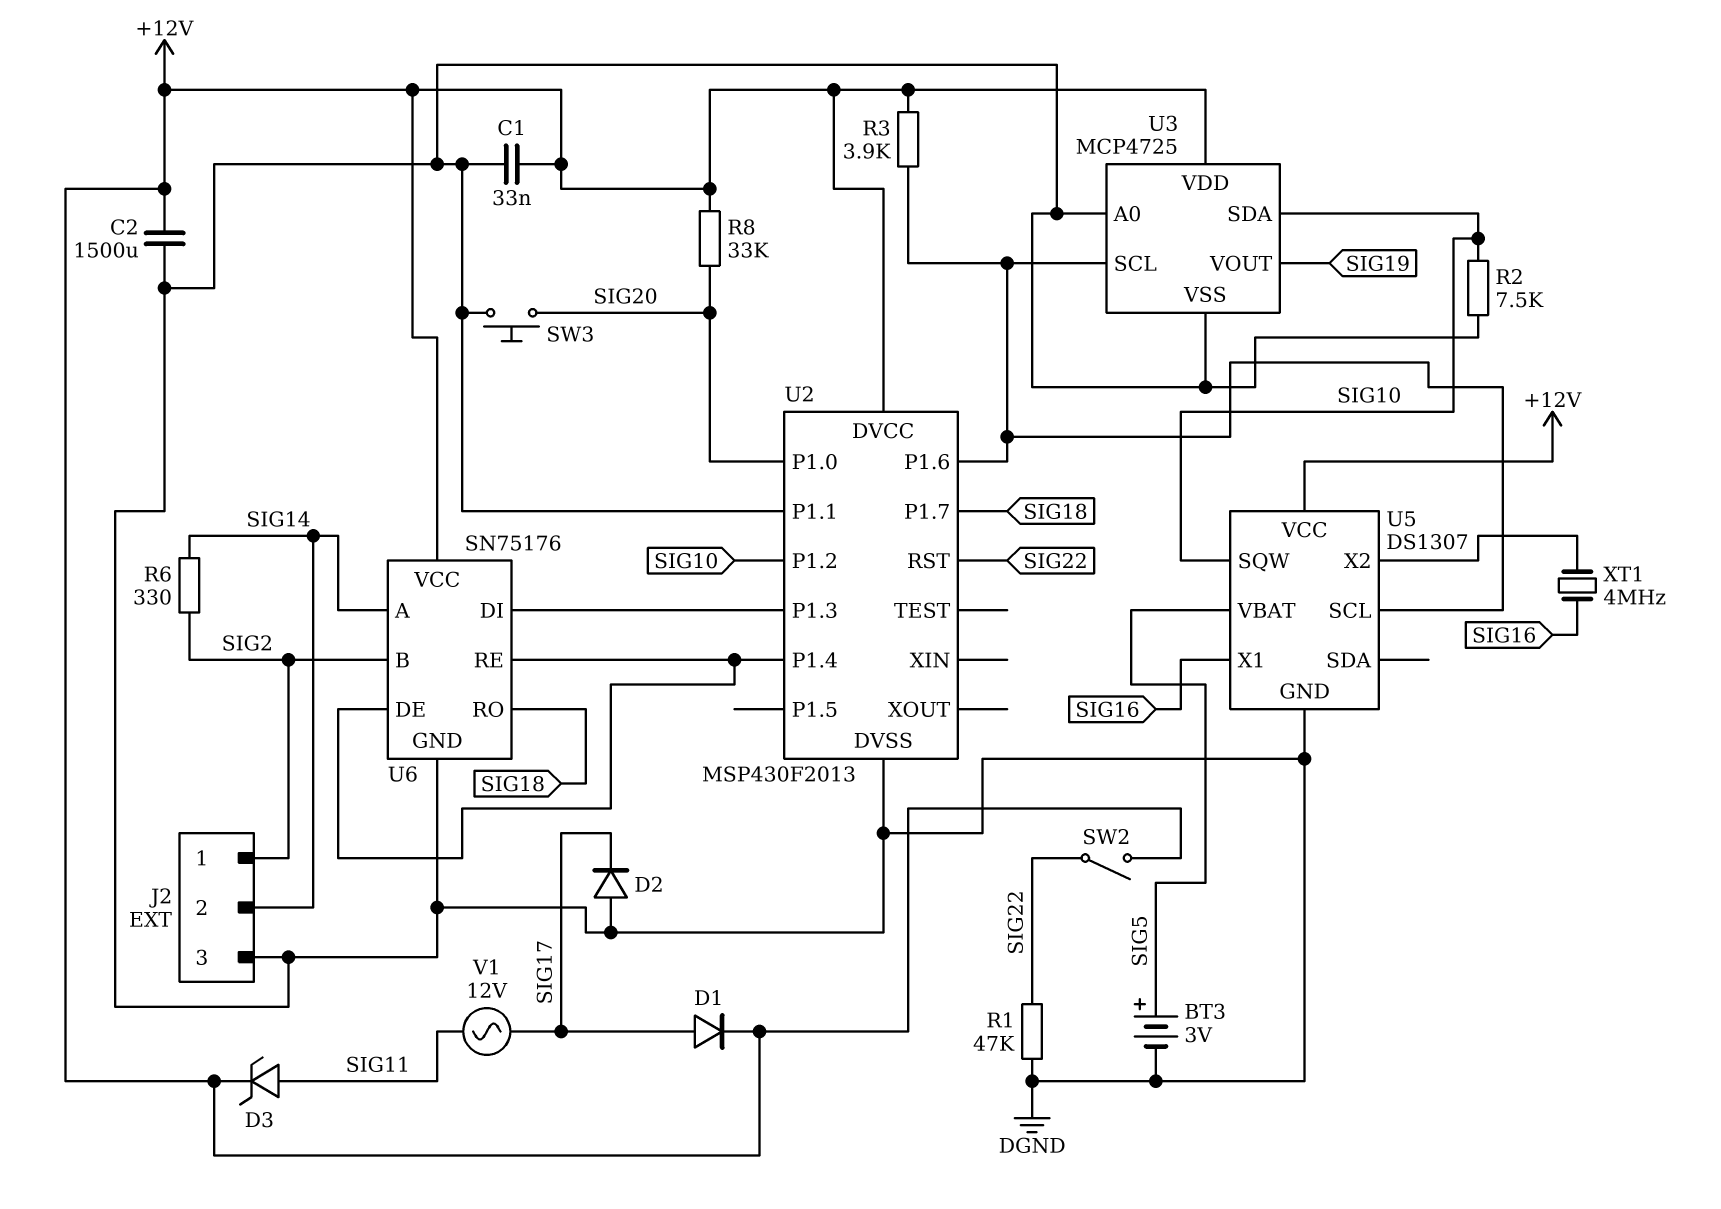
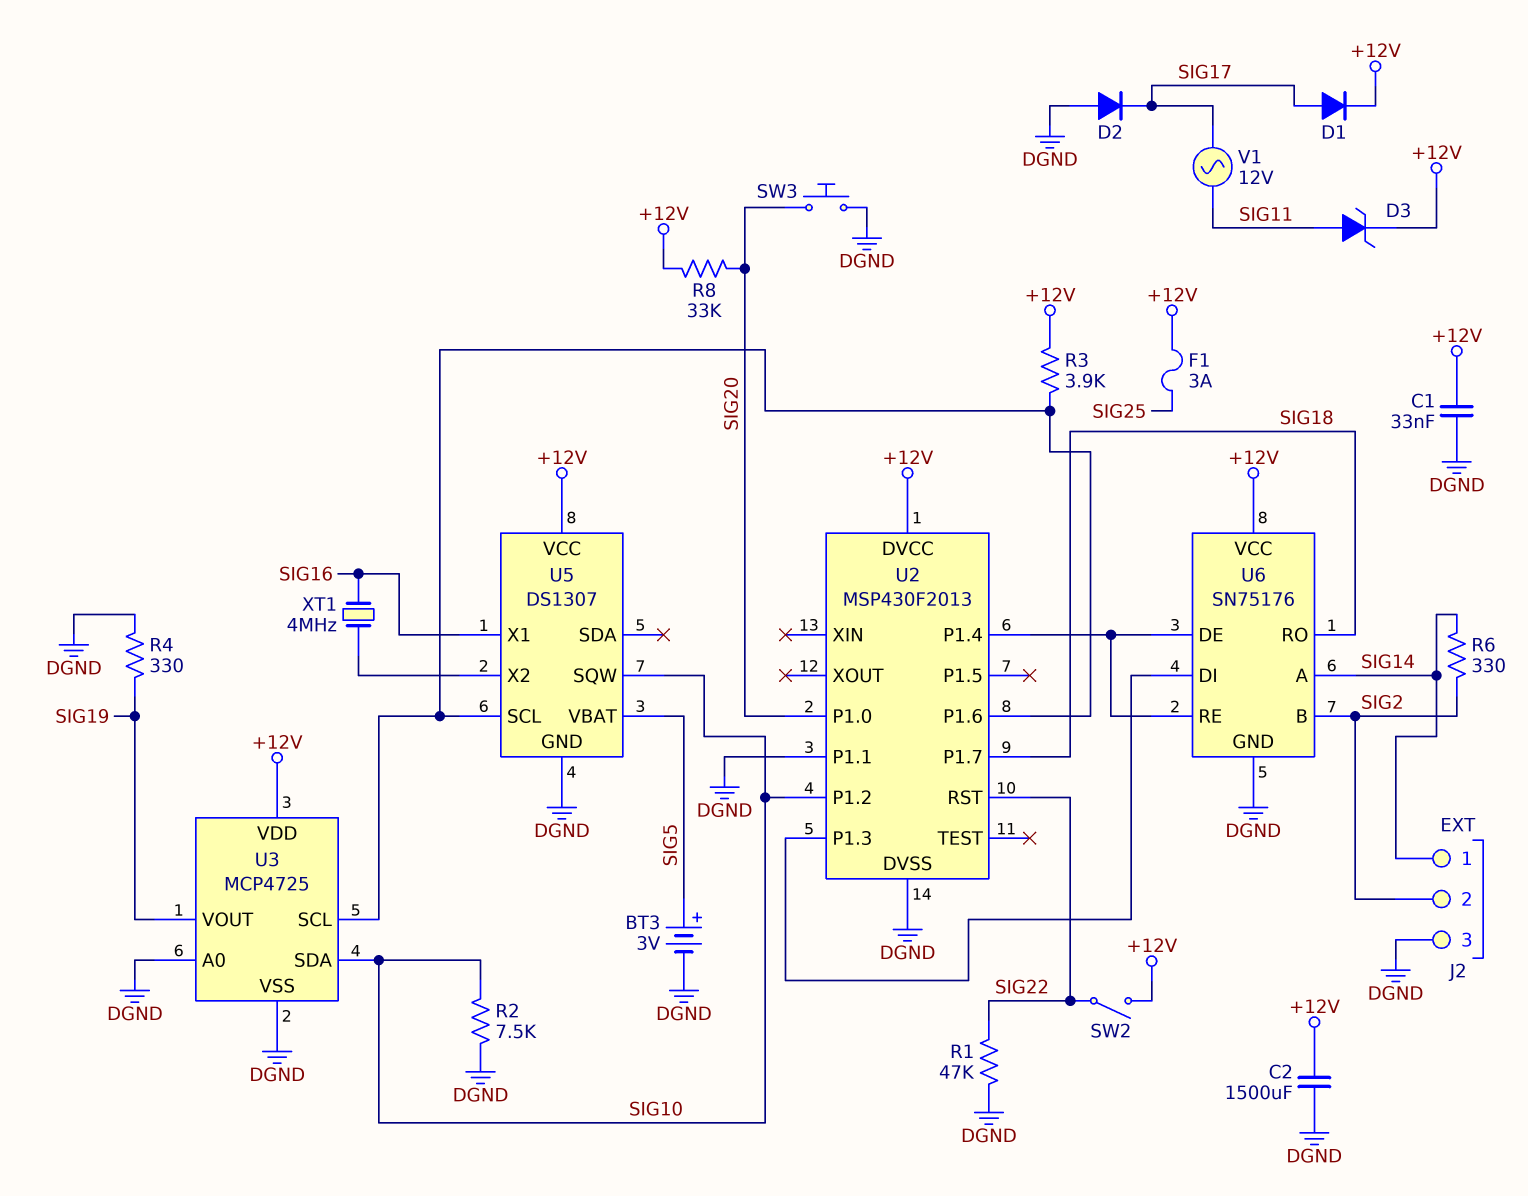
F1: none -> 3A (+12V, SIG25)
J2 pin 1: SIG2 -> SIG14
J2 pin 2: SIG14 -> SIG2
R4: none -> 330 (DGND, SIG19)

